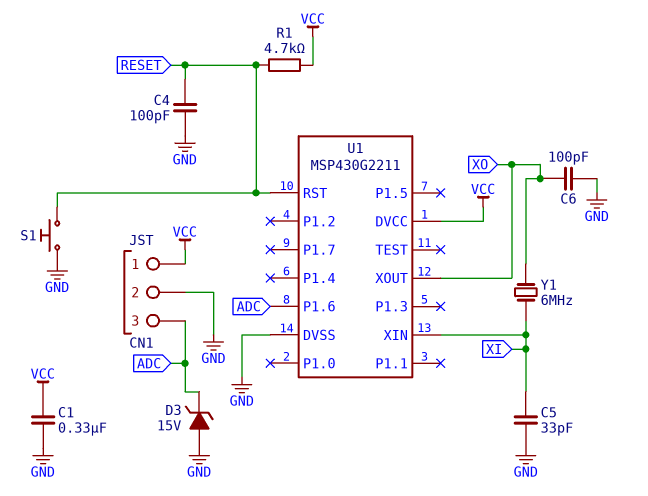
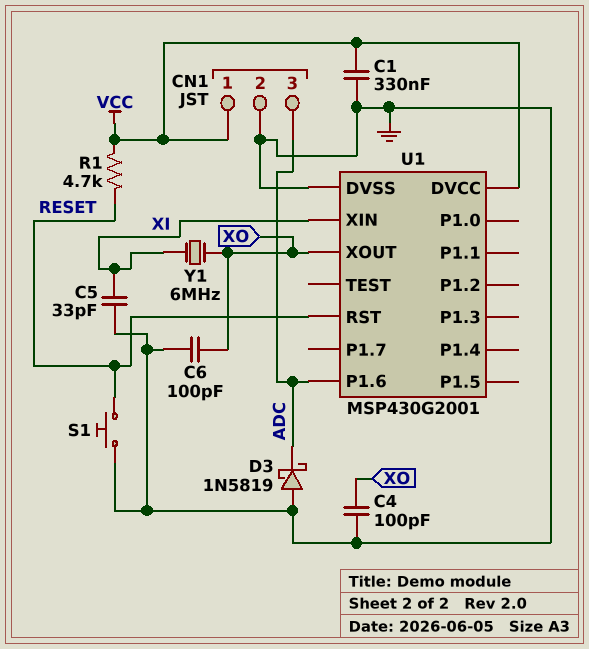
C4: 100pF (GND, RESET) -> 100pF (GND, XO)
D3: zener 15V (A GND, K ADC) -> schottky 1N5819 (A GND, K ADC)
U1: MSP430G2211 -> MSP430G2001

